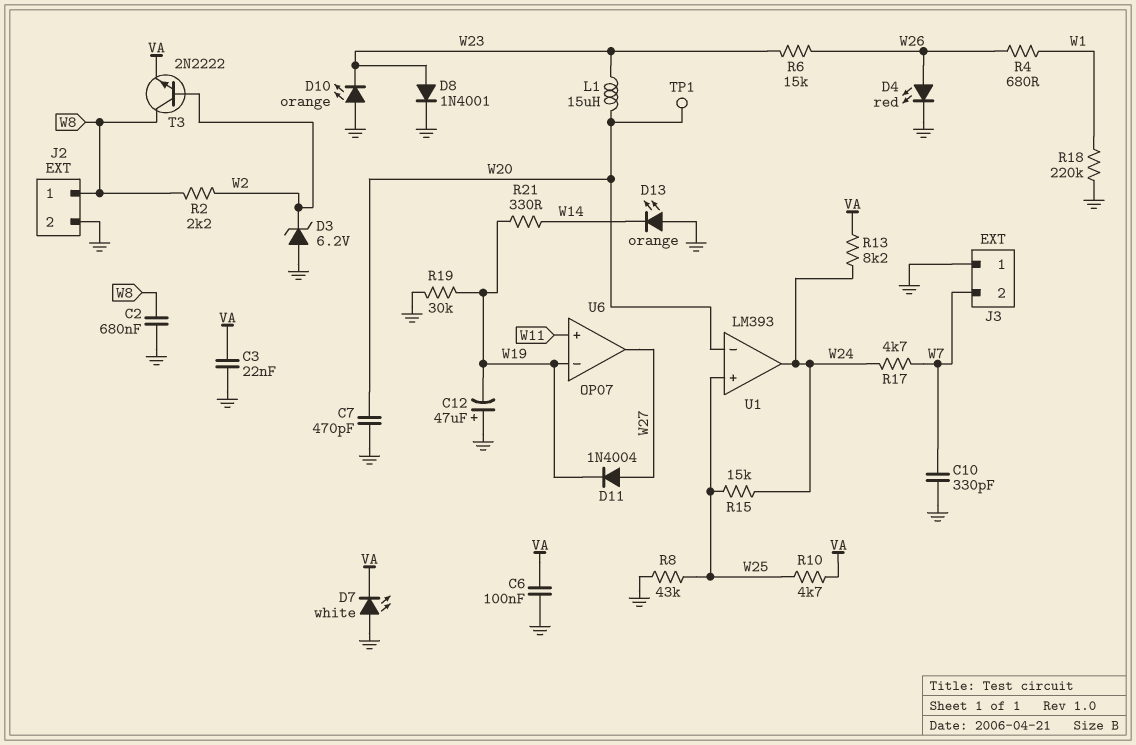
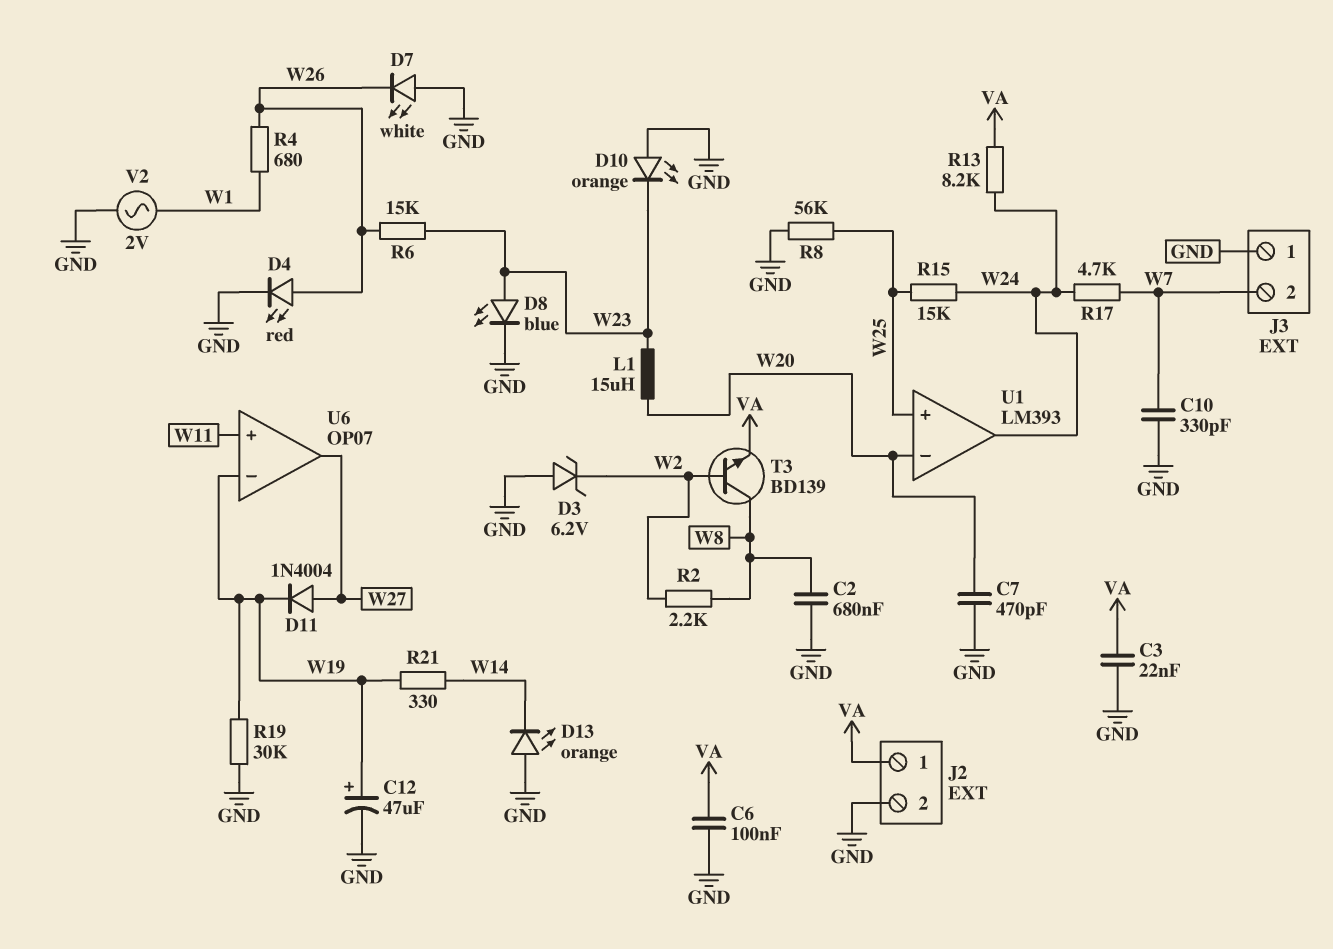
C12: 47uF (plus GND, minus W19) -> 47uF (plus W19, minus GND)
D7: LED white (A GND, K VA) -> LED white (A GND, K W26)
D8: diode 1N4001 (A W23, K GND) -> LED blue (A W23, K GND)
J2 pin 1: W8 -> VA
R8: 43k (GND, W25) -> 56k (GND, W25)
R10: 4.7k (VA, W25) -> none
R18: 220k (GND, W1) -> none
T3: NPN 2N2222 (B W2, C W8, E VA) -> NPN BD139 (B W2, C W8, E VA)
TP1: test point (W20) -> none
V2: none -> AC 2V (GND, W1)

